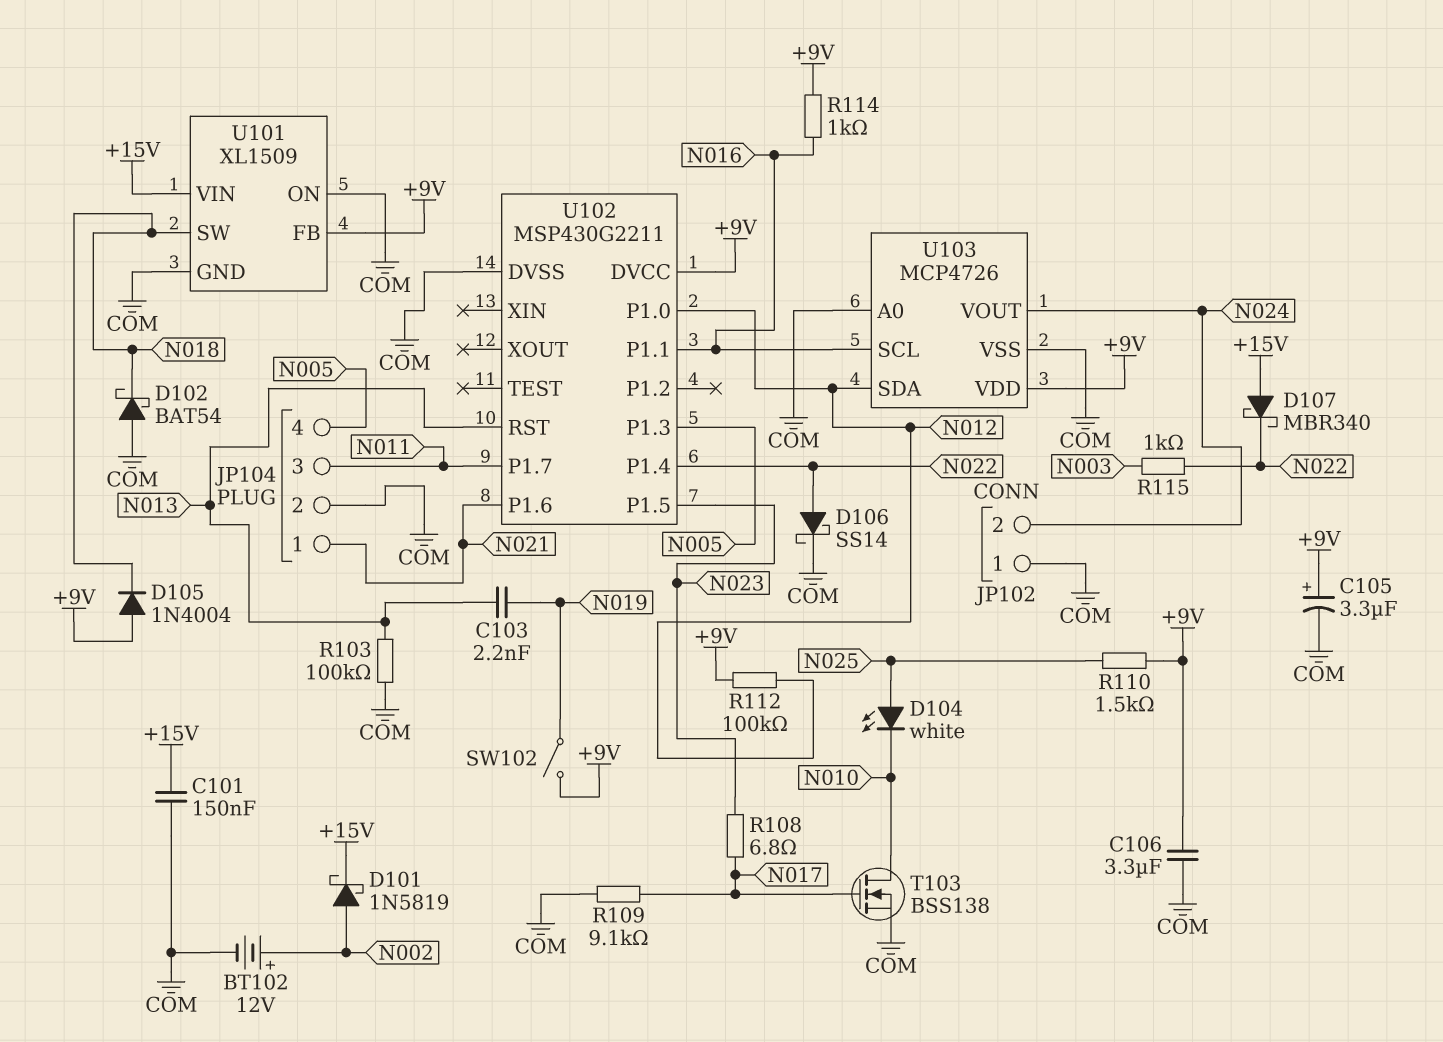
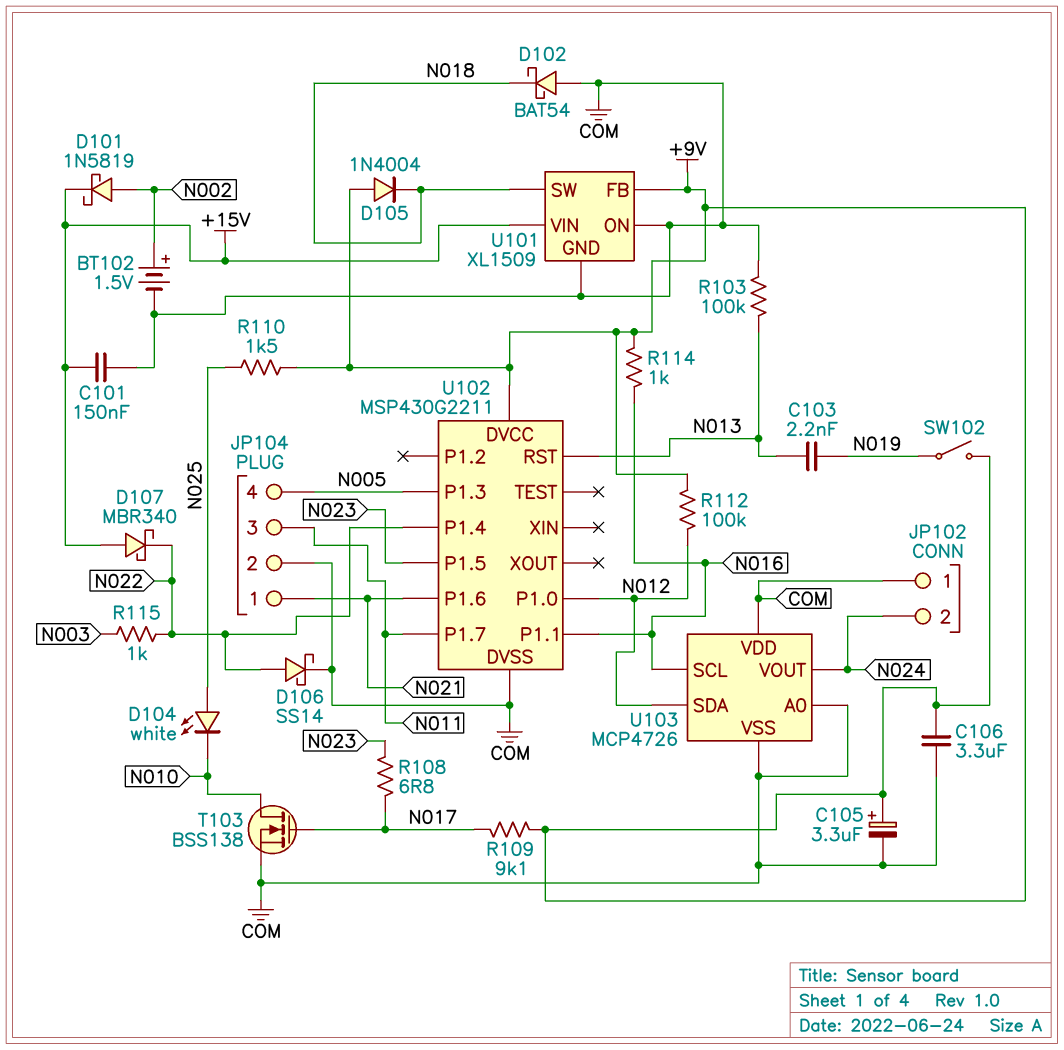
BT102: 12V (plus N002, minus COM) -> 1.5V (plus N002, minus COM)
R109: 9.1k (COM, N017) -> 9.1k (+9V, N017)
U103 pin VDD: +9V -> COM

